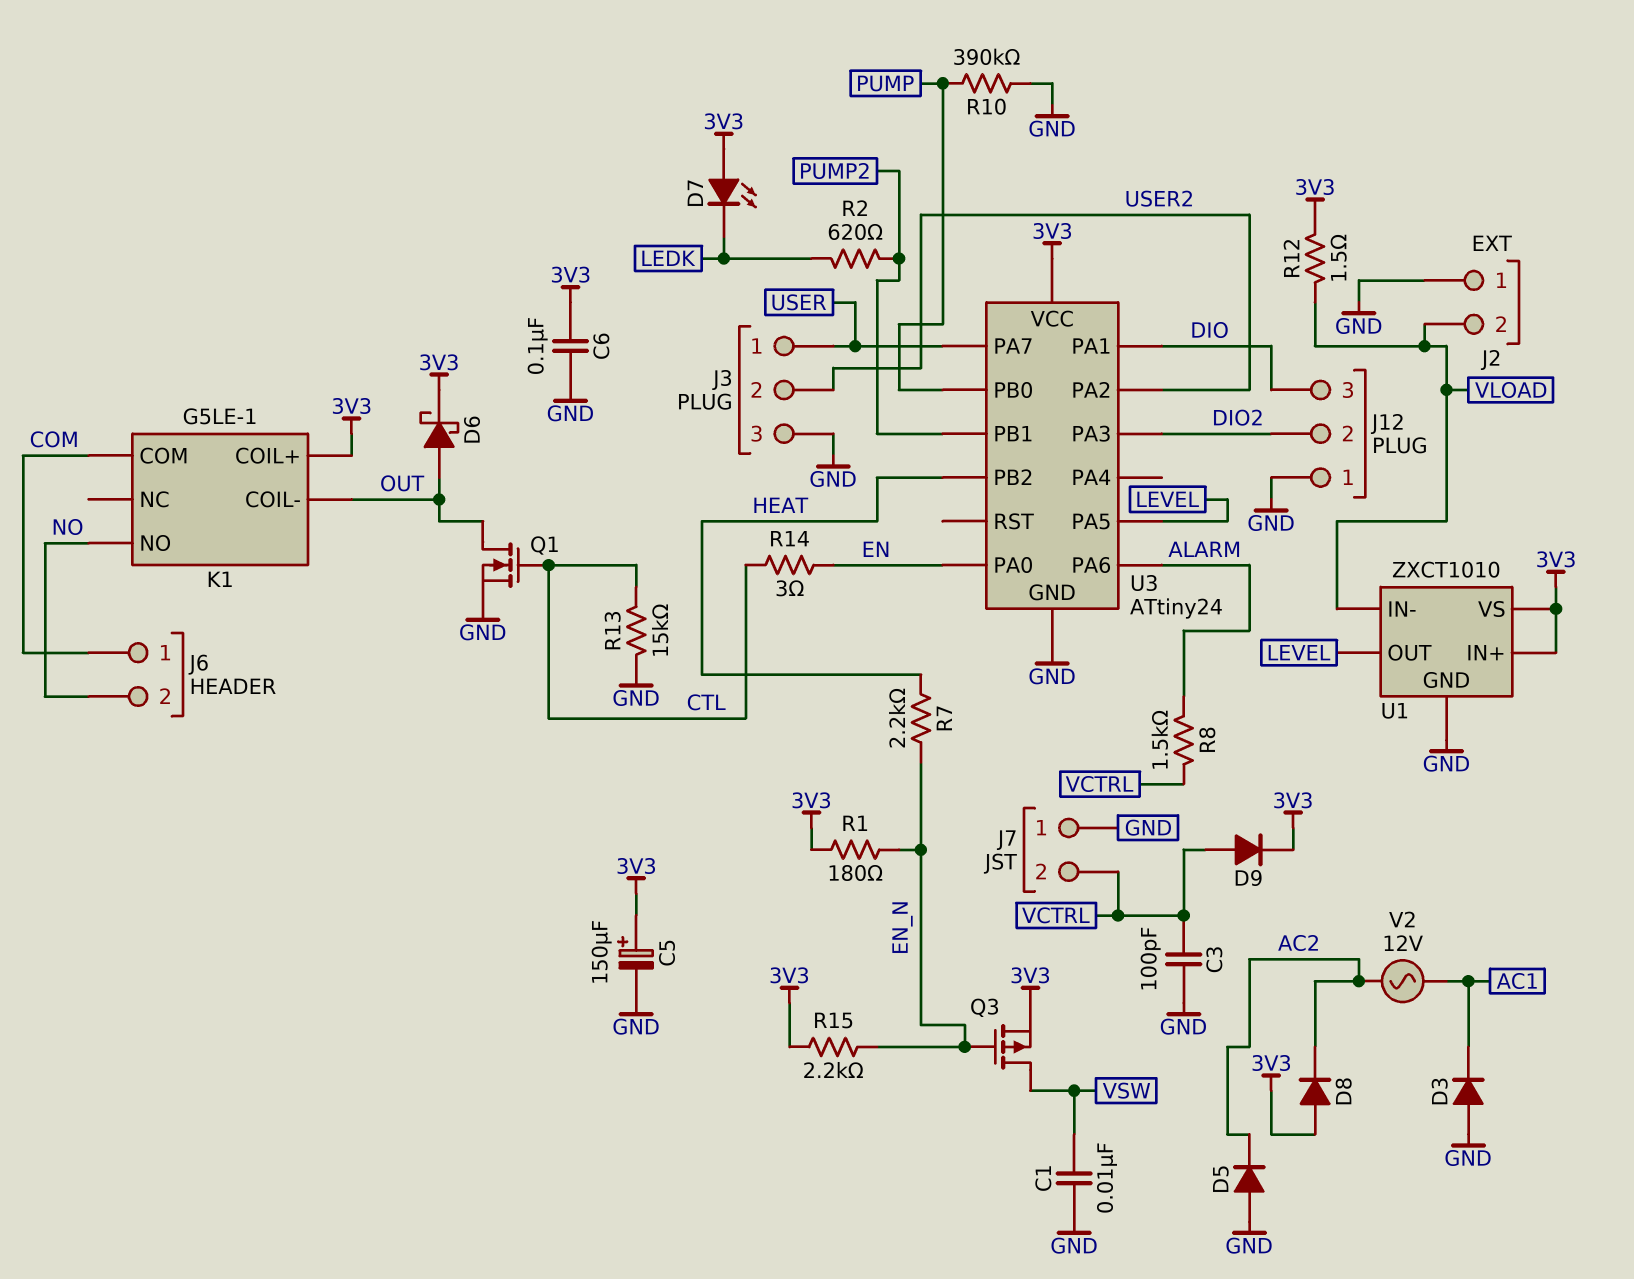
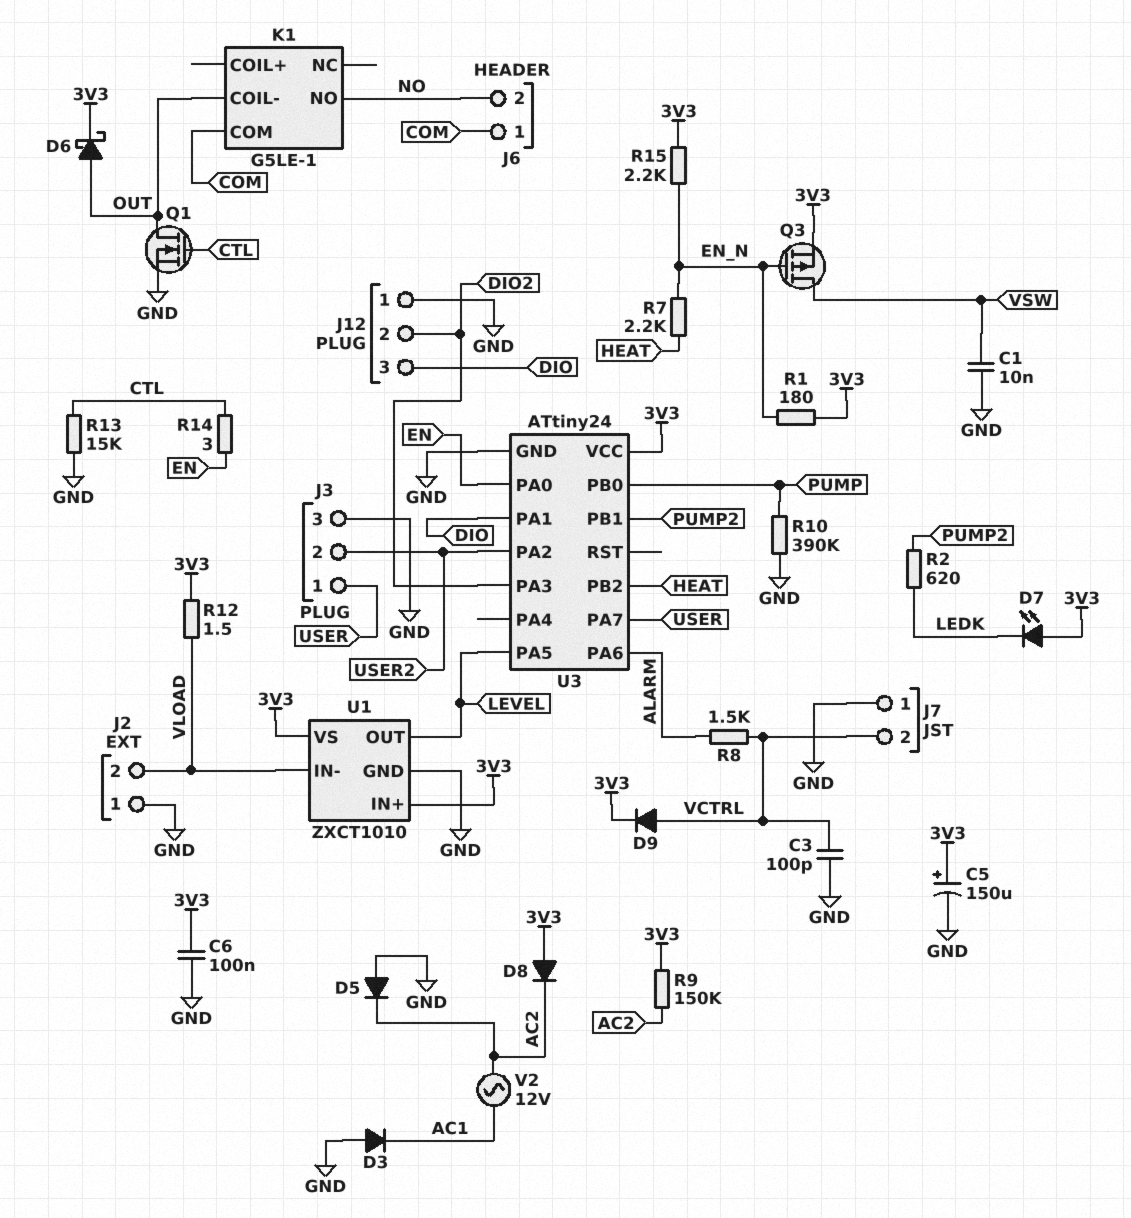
K1 pin COIL+: 3V3 -> none
R9: none -> 150k (3V3, AC2)

